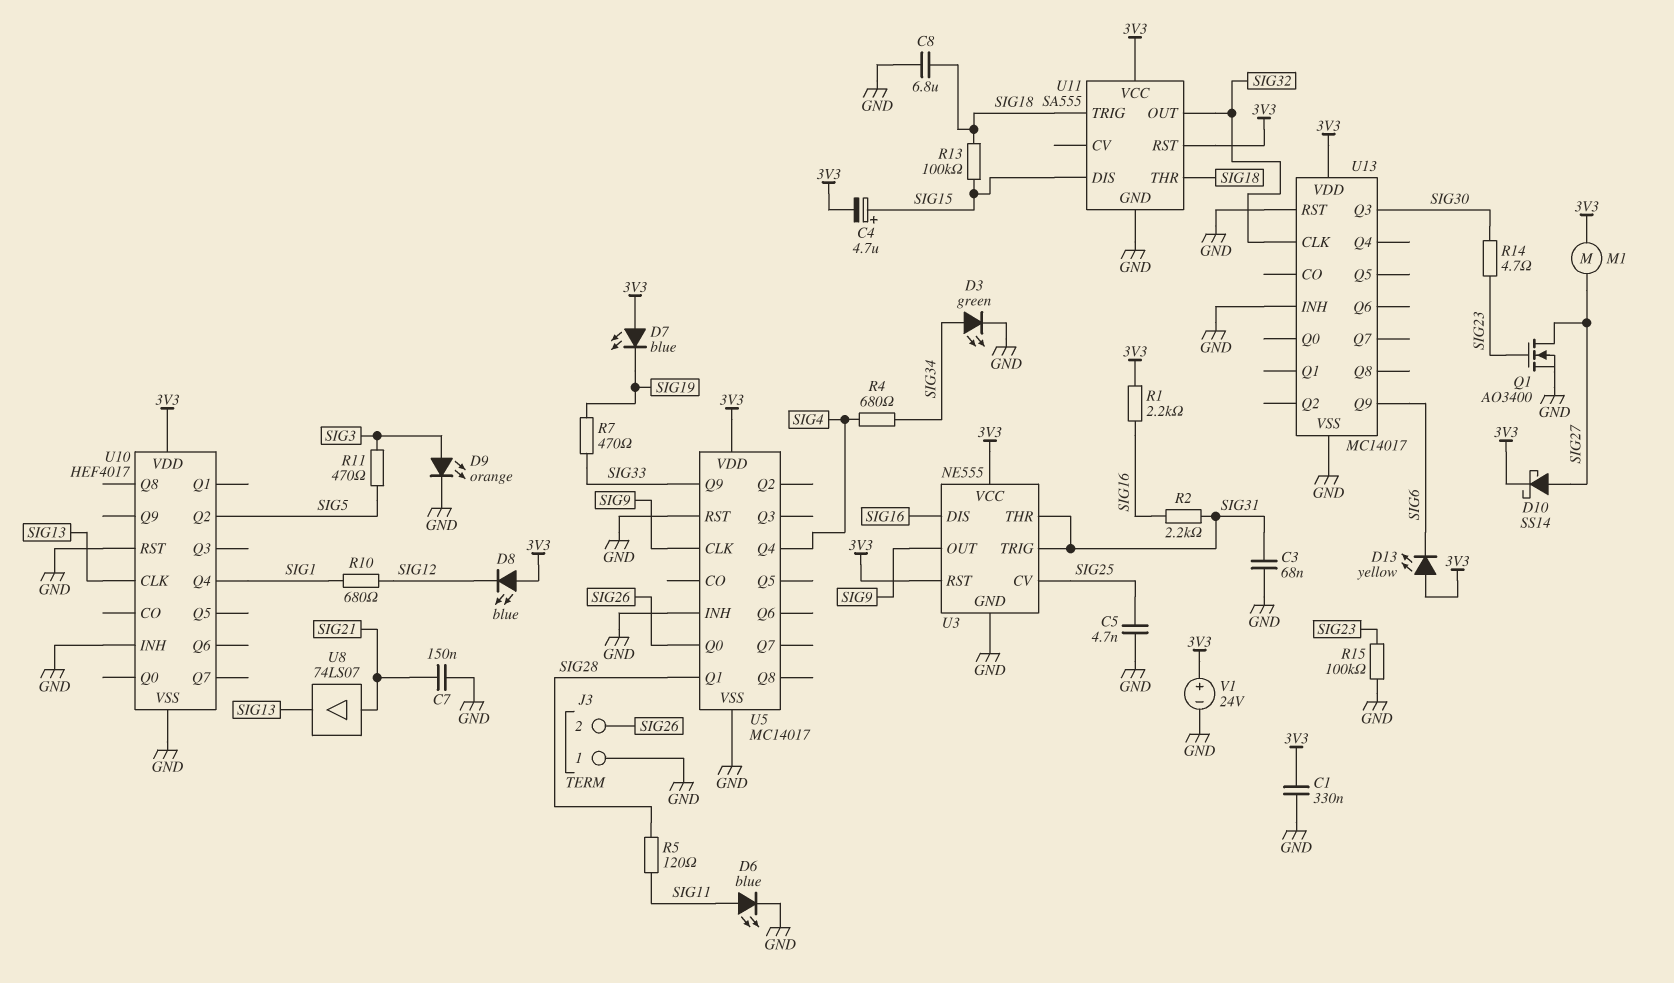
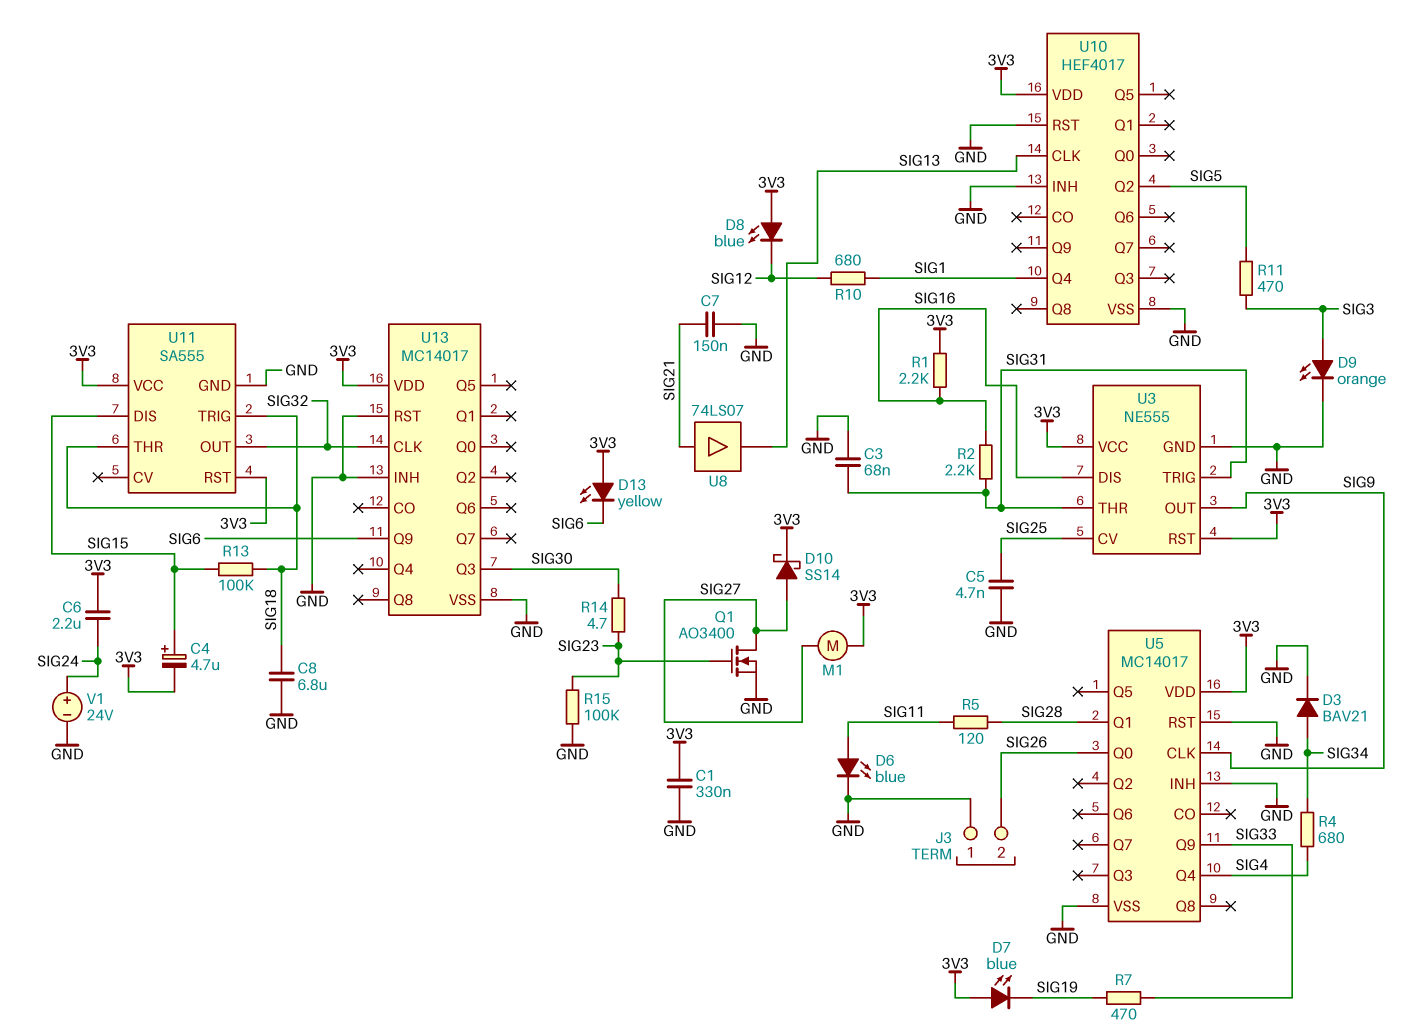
C6: none -> 2.2uF (3V3, SIG24)
D3: LED green (A SIG34, K GND) -> diode BAV21 (A SIG34, K GND)
V1: 24V (plus 3V3, minus GND) -> 24V (plus SIG24, minus GND)

